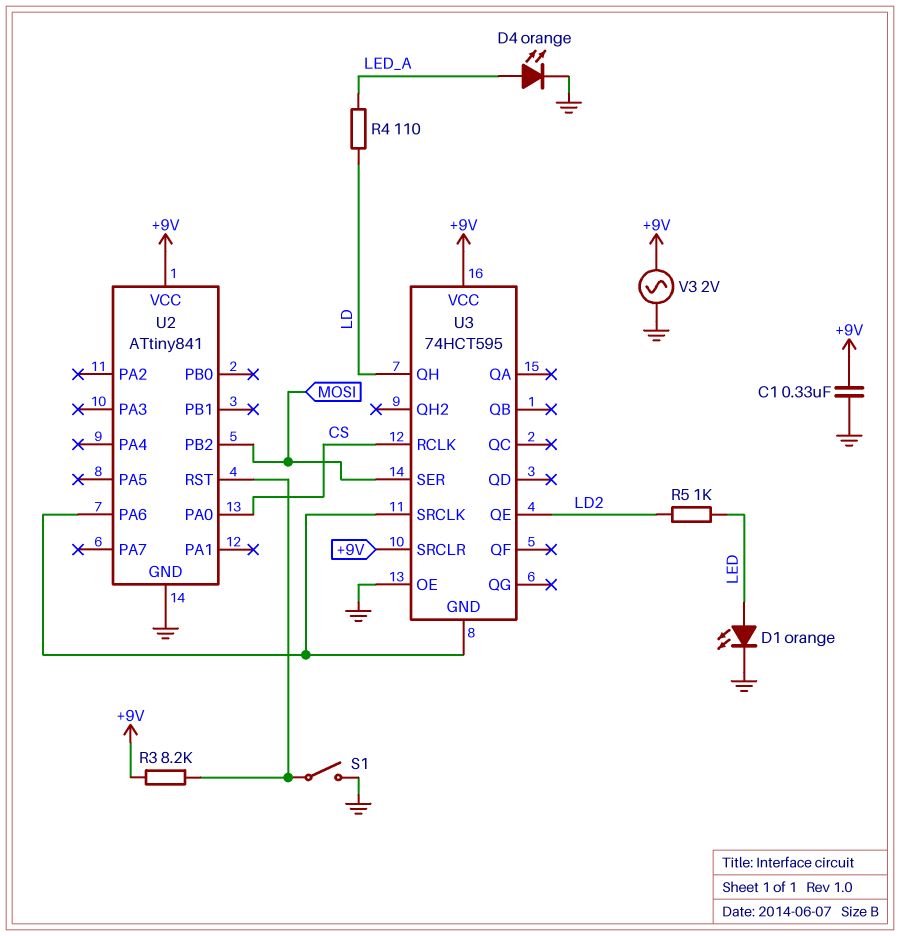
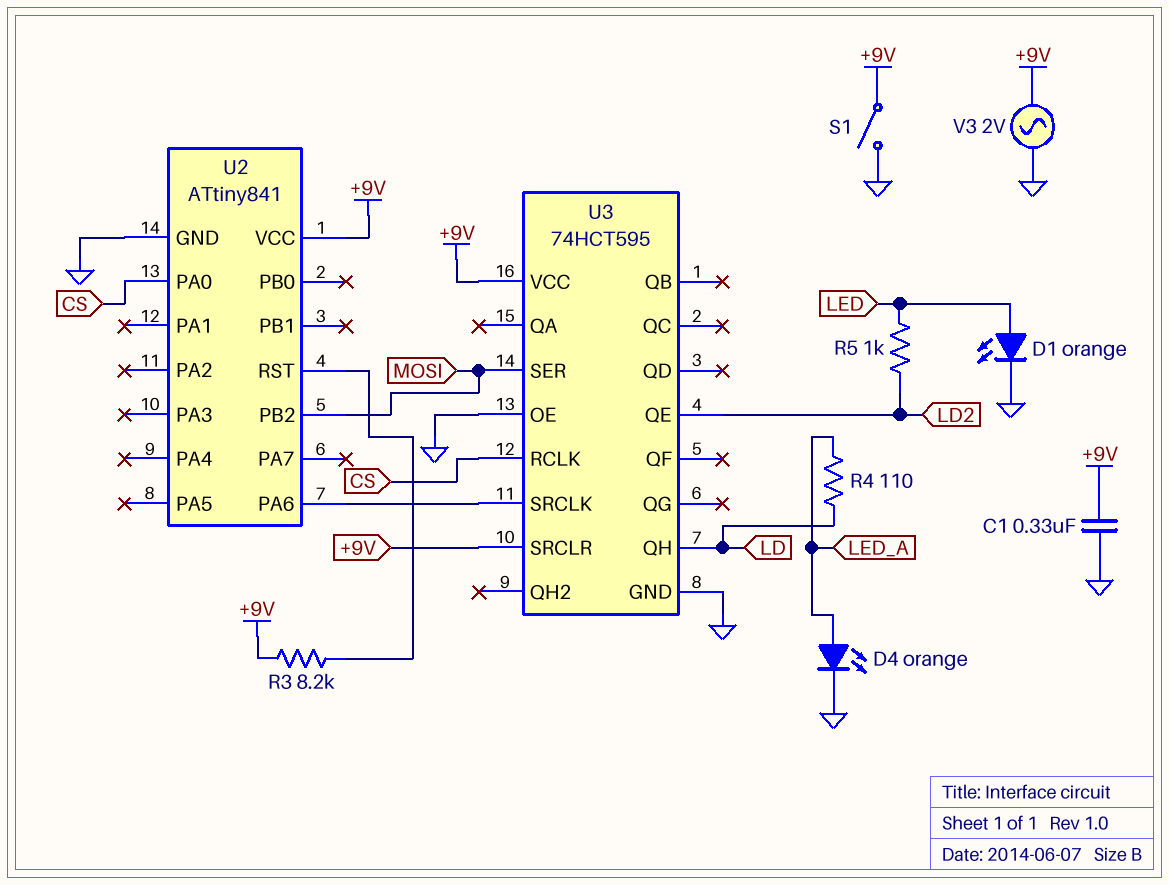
S1: switch (GND, U2/RST) -> switch (+9V, GND)
U3 pin GND: U2/PA6 -> GND

